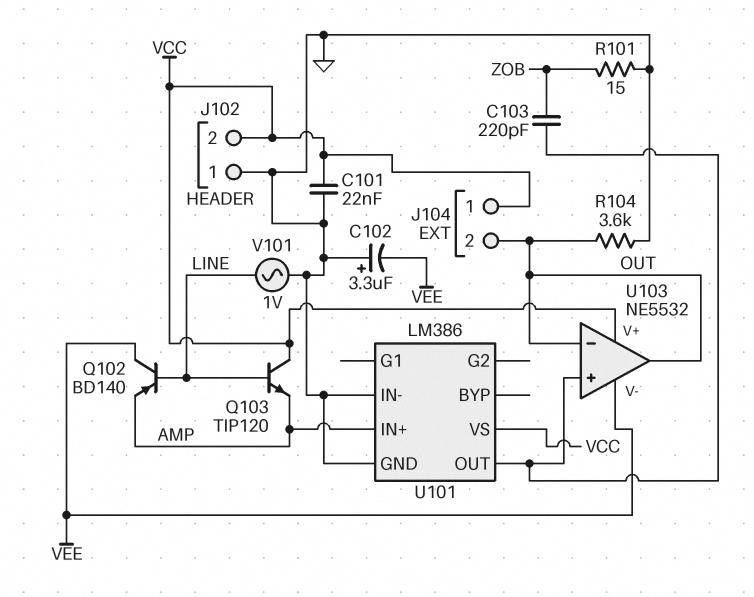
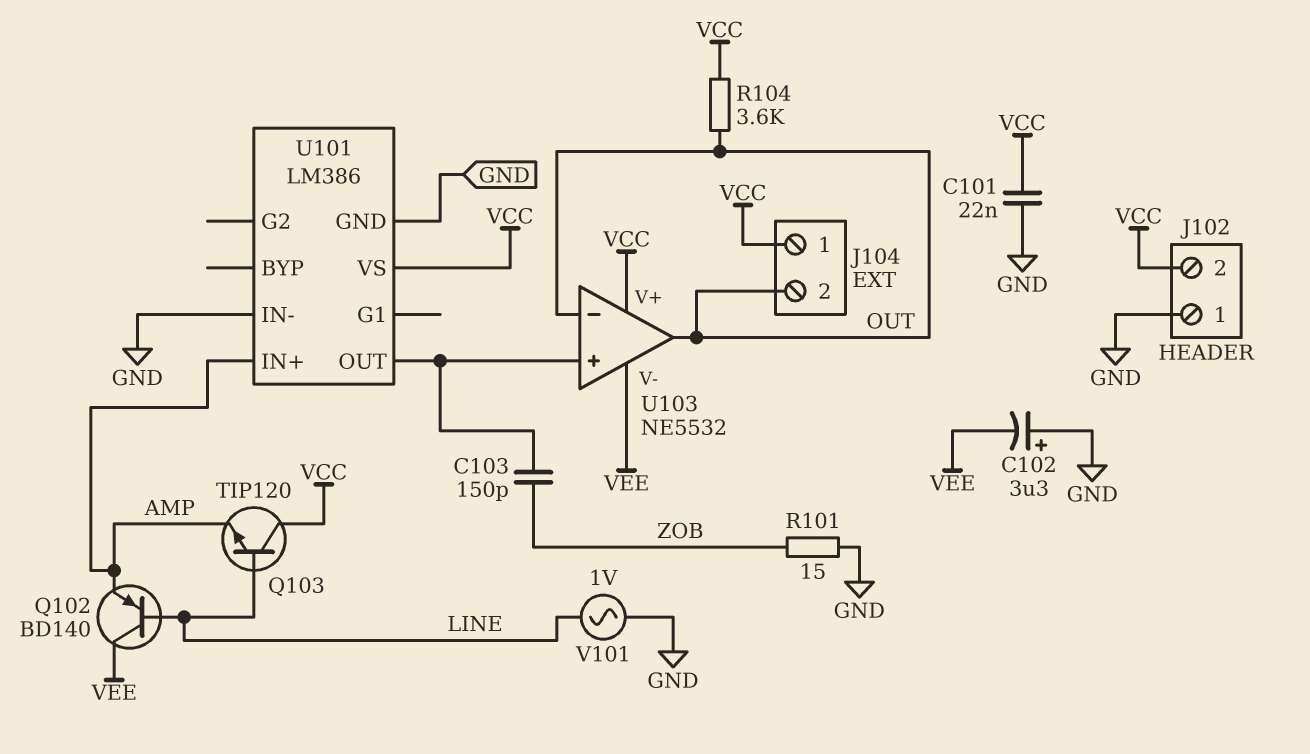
C103: 220pF (U101/OUT, ZOB) -> 150pF (U101/OUT, ZOB)
R104: 3.6k (GND, OUT) -> 3.6k (OUT, VCC)

